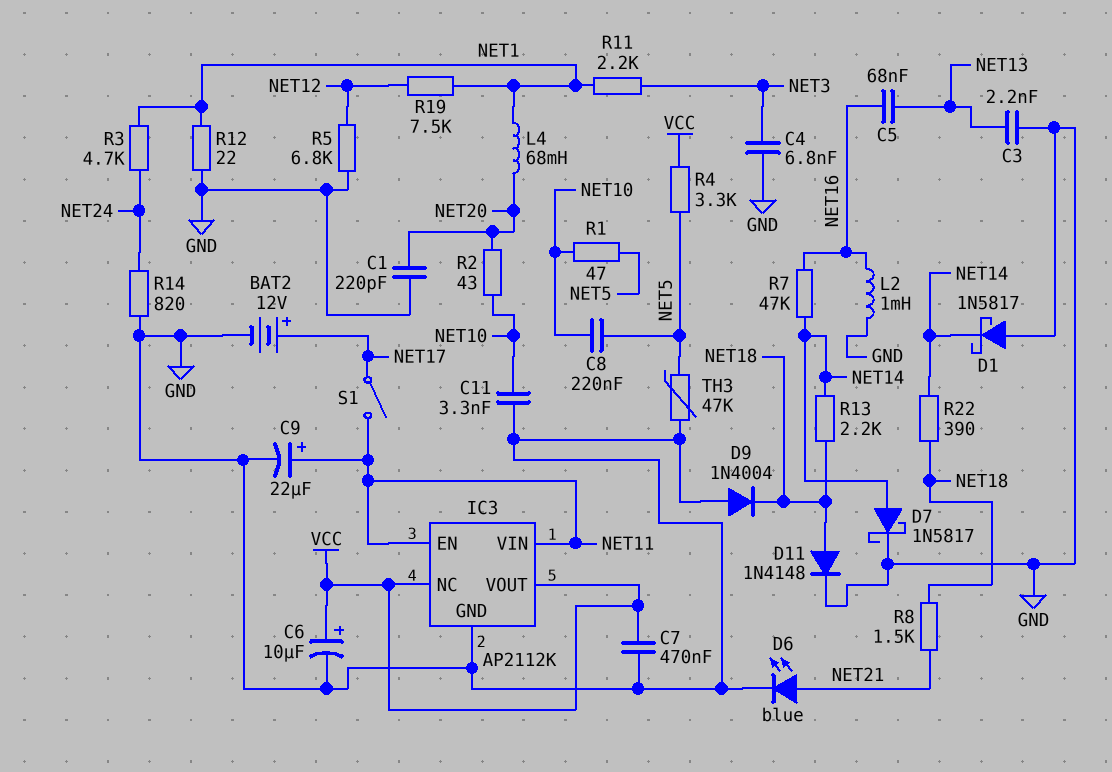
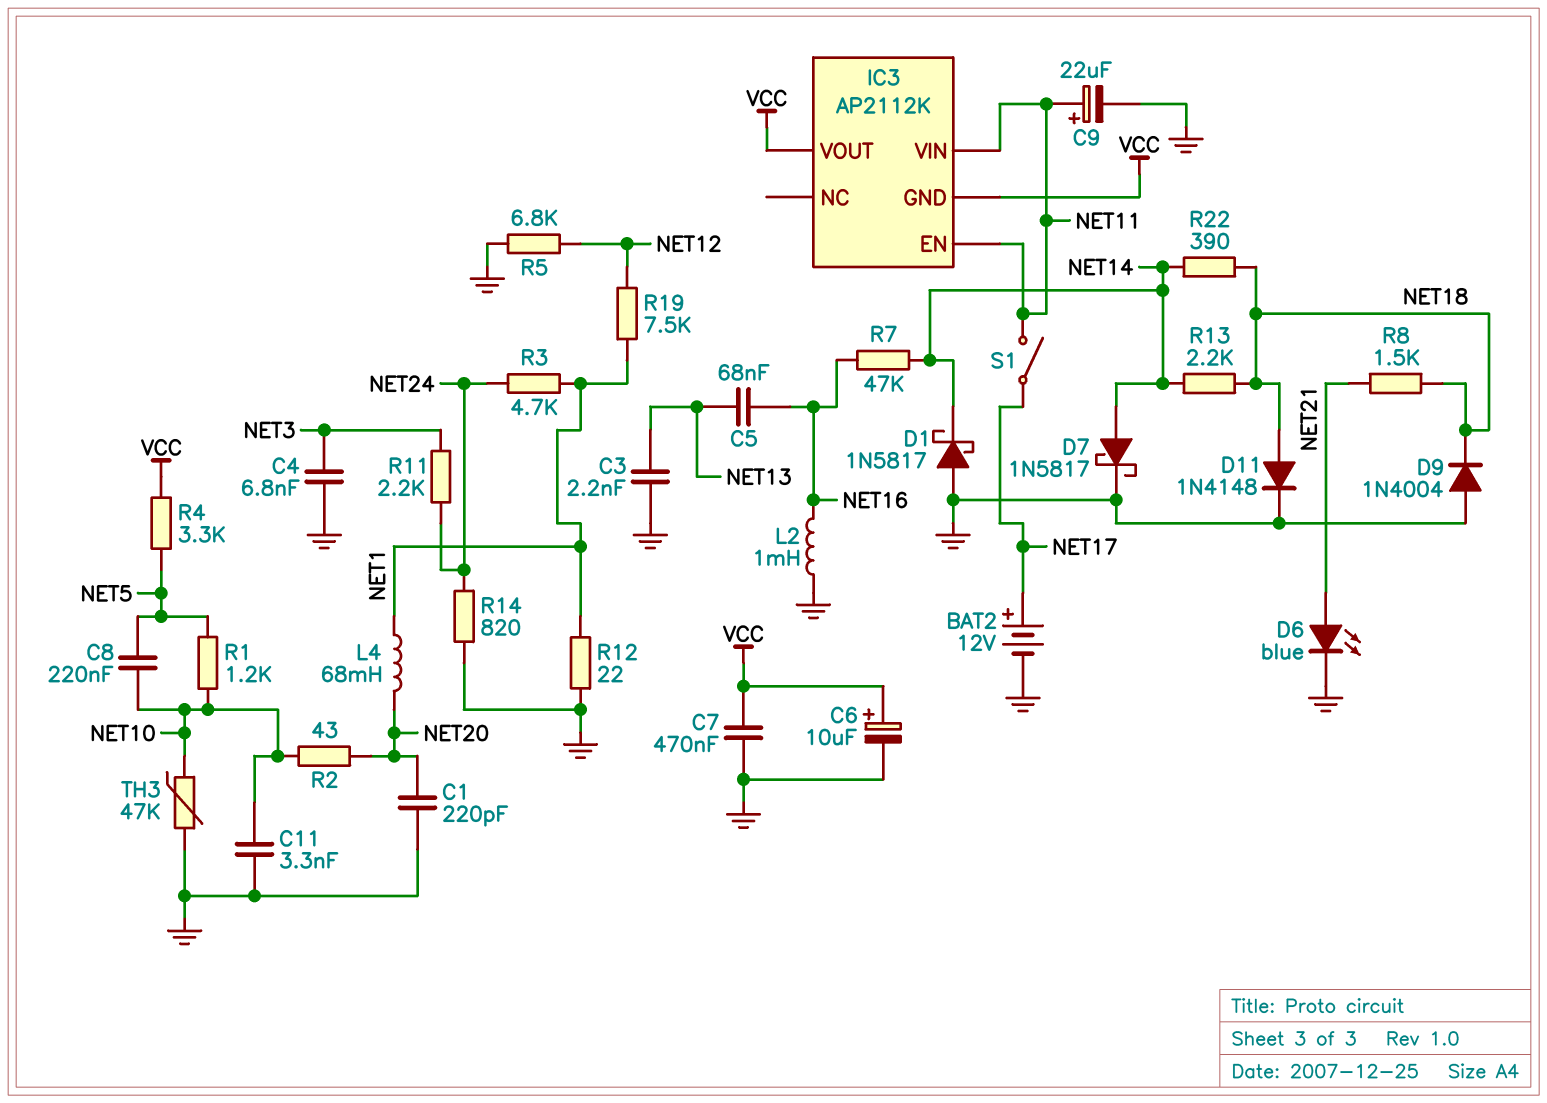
IC3 pin GND: GND -> VCC
IC3 pin NC: VCC -> none
R1: 47 (NET5, NET10) -> 1.2k (NET5, NET10)
R11: 2.2k (NET1, NET3) -> 2.2k (NET3, NET24)
TH3: 47k (GND, NET5) -> 47k (GND, NET10)

